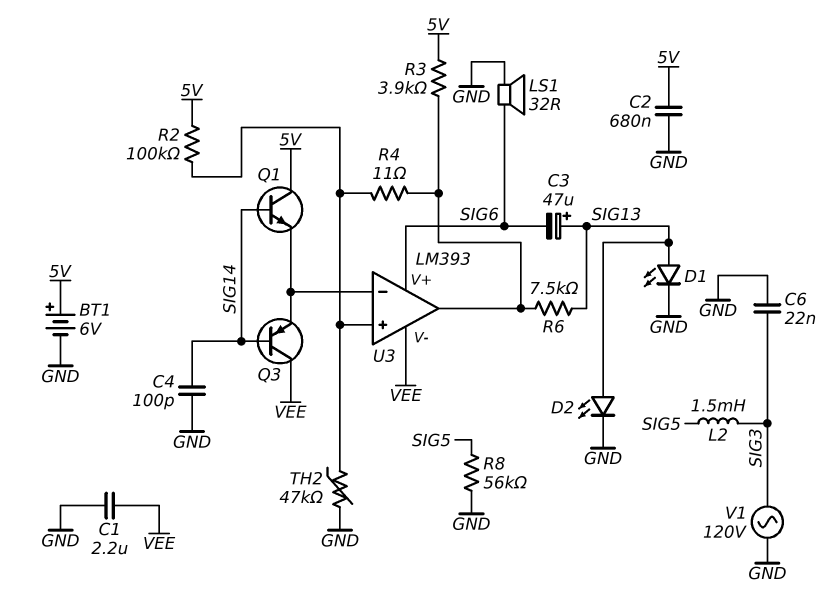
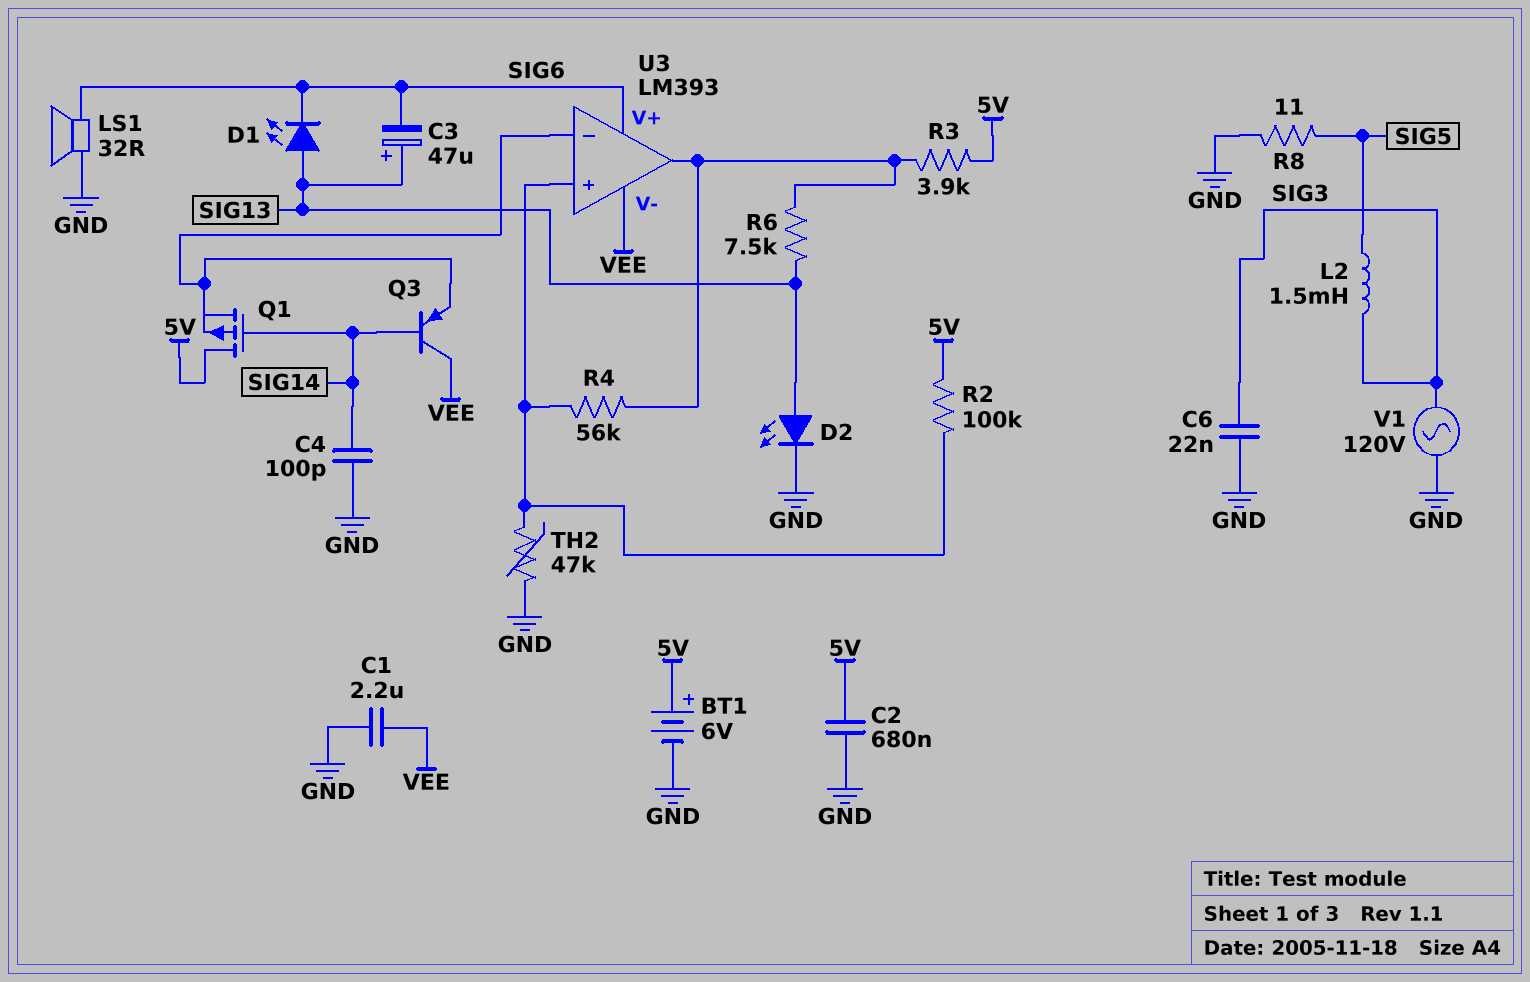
D1: LED (A SIG13, K GND) -> LED (A SIG13, K SIG6)
Q1: NPN (B SIG14, C 5V, E U3/in-) -> PMOS (G SIG14, D 5V, S U3/in-)
R4: 11 (U3/in+, U3/out) -> 56k (U3/in+, U3/out)
R8: 56k (GND, SIG5) -> 11 (GND, SIG5)

